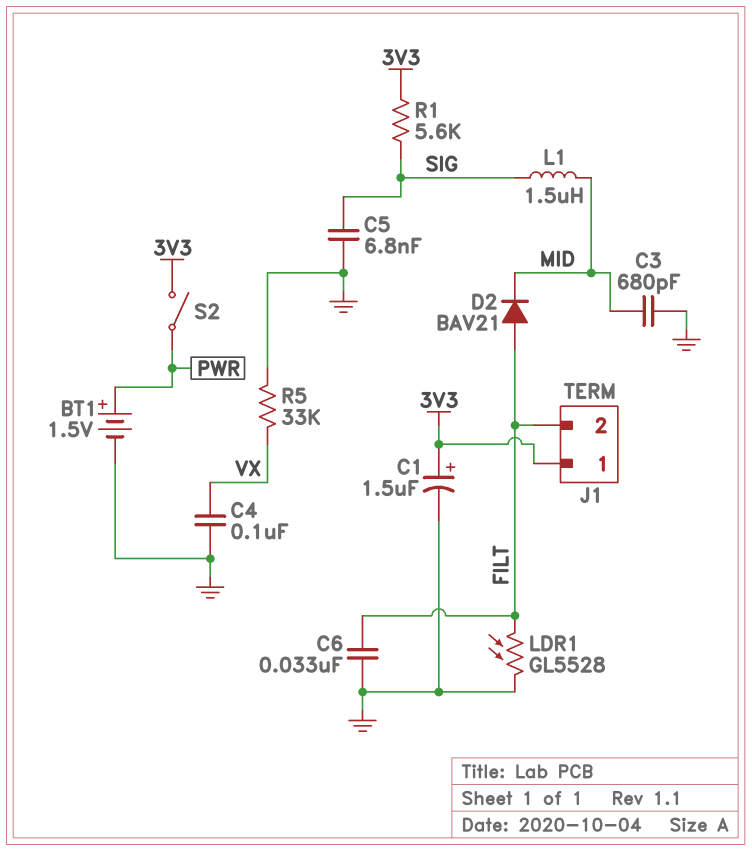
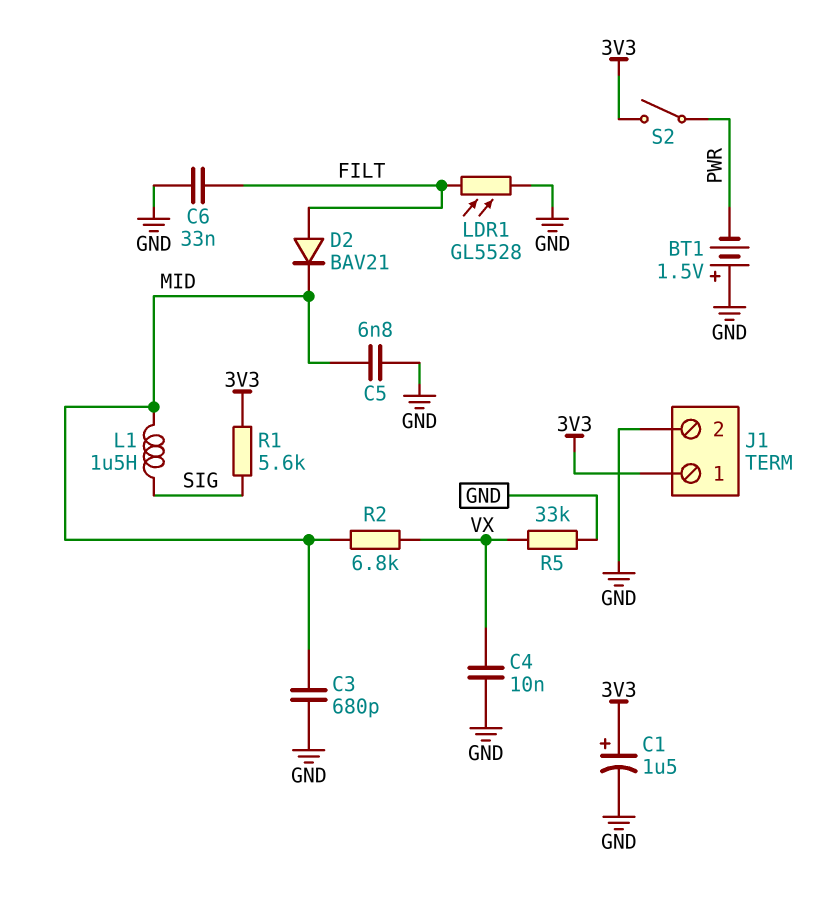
BT1: 1.5V (plus PWR, minus GND) -> 1.5V (plus GND, minus PWR)
C4: 100nF (GND, VX) -> 10nF (GND, VX)
C5: 6.8nF (GND, SIG) -> 6.8nF (GND, MID)
J1 pin 2: FILT -> GND
R2: none -> 6.8k (MID, VX)

